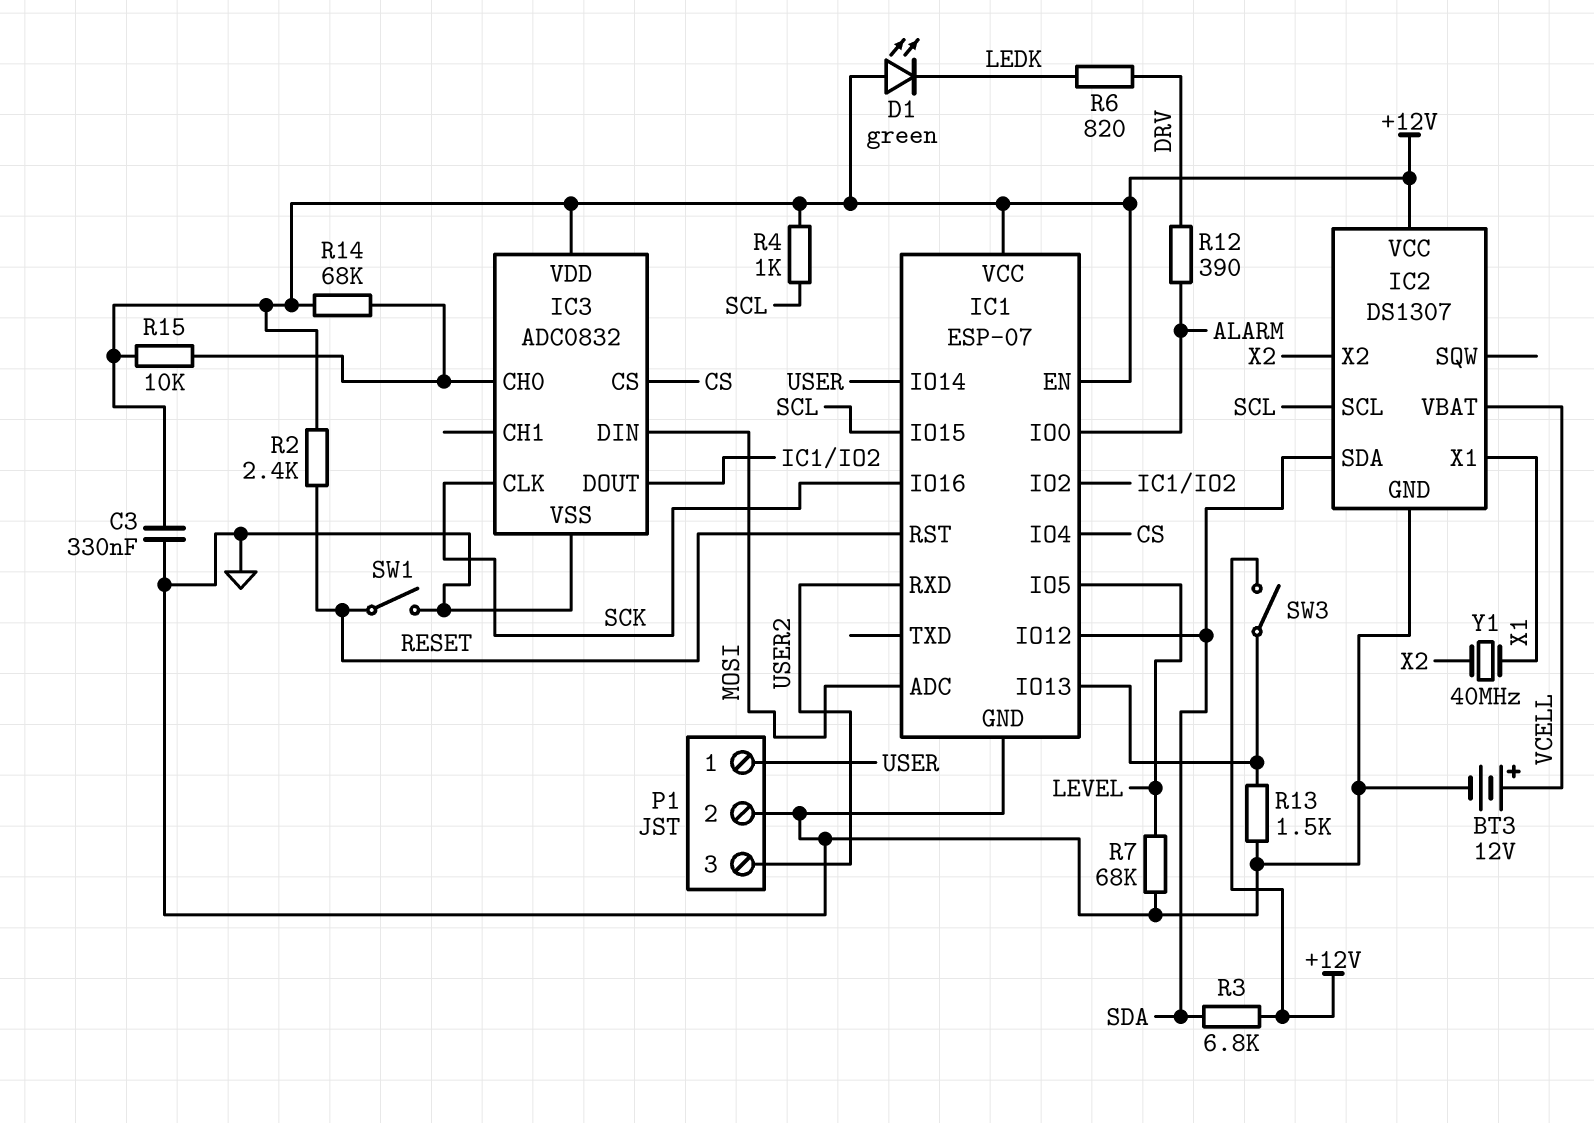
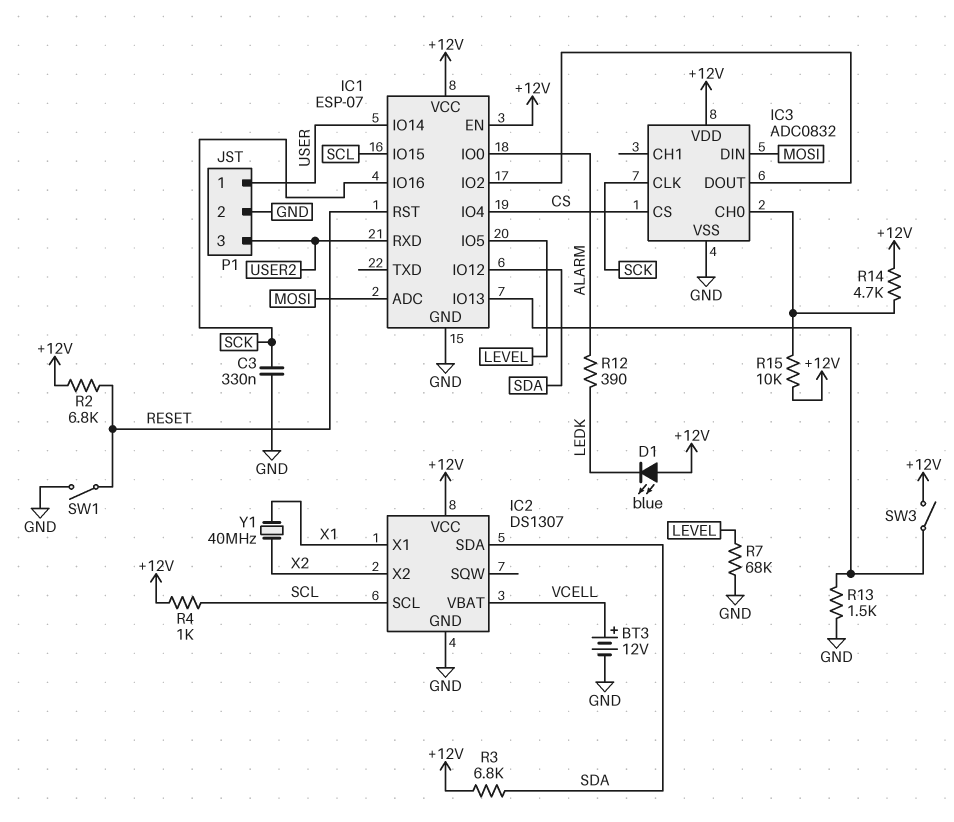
C3: 330nF (+12V, GND) -> 330nF (GND, SCK)
D1: LED green (A +12V, K LEDK) -> LED blue (A +12V, K LEDK)
R2: 2.4k (+12V, RESET) -> 6.8k (+12V, RESET)
R6: 820 (DRV, LEDK) -> none
R12: 390 (ALARM, DRV) -> 390 (ALARM, LEDK)
R14: 68k (+12V, IC3/CH0) -> 4.7k (+12V, IC3/CH0)

